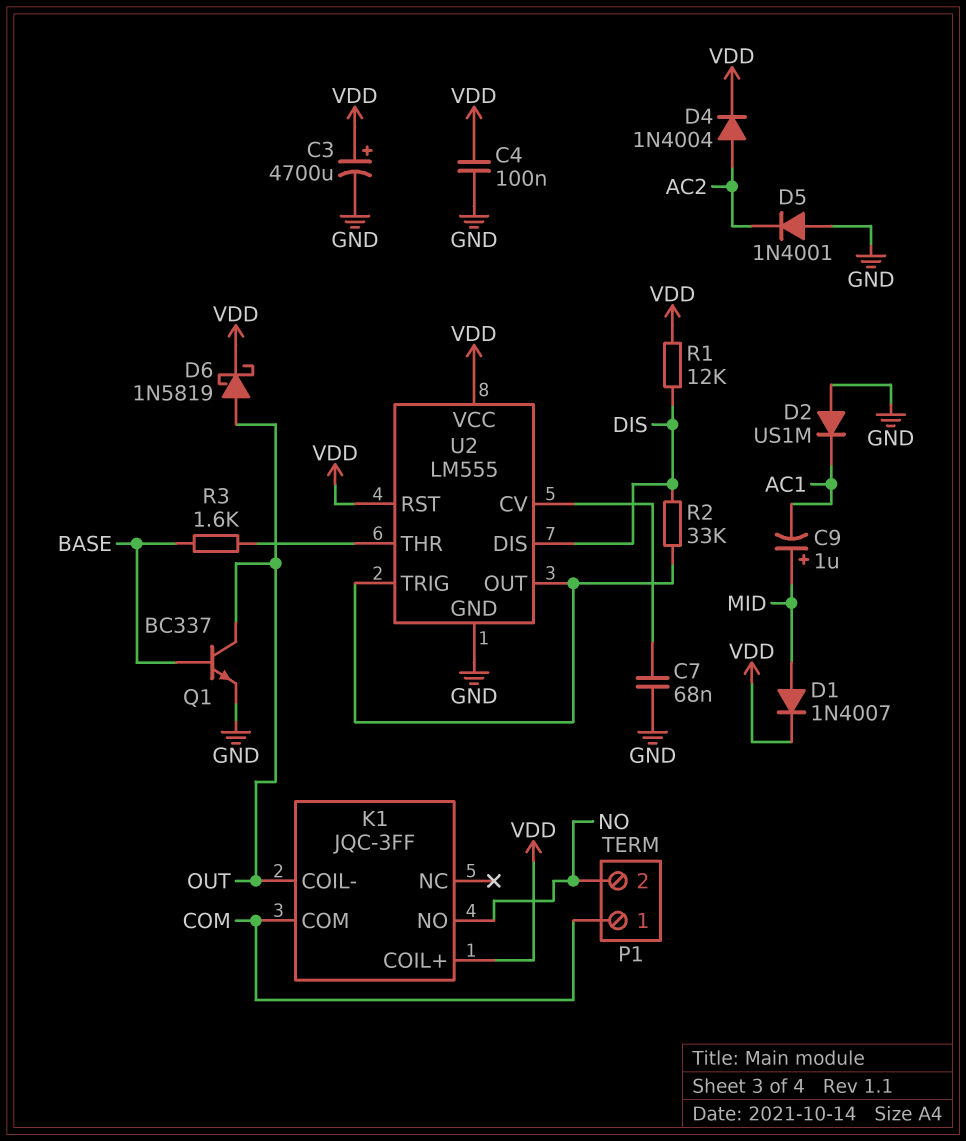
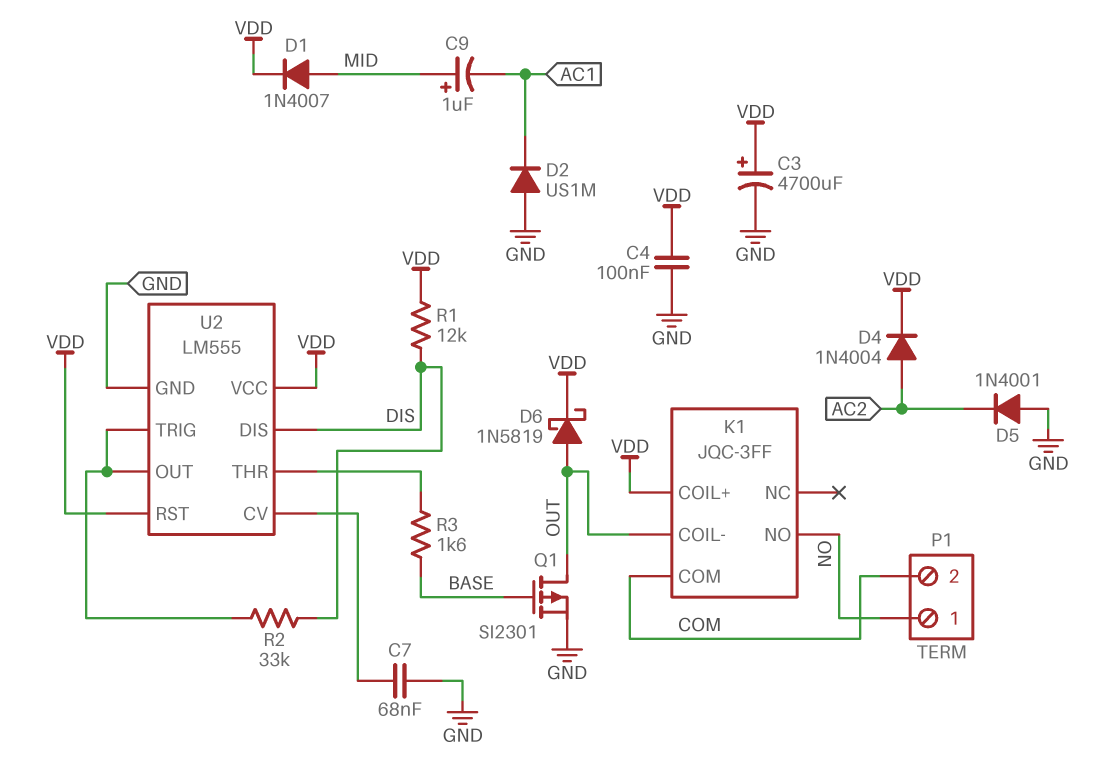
P1 pin 1: COM -> NO
P1 pin 2: NO -> COM
Q1: NPN BC337 (B BASE, C OUT, E GND) -> PMOS SI2301 (G BASE, D OUT, S GND)

